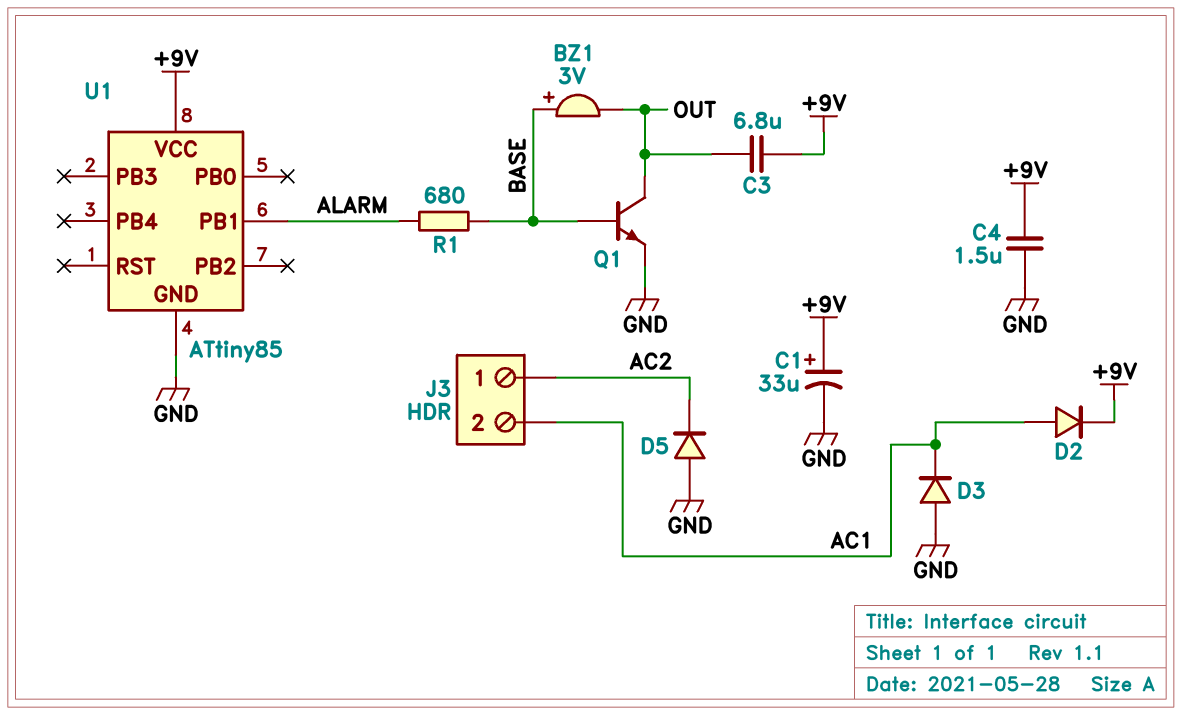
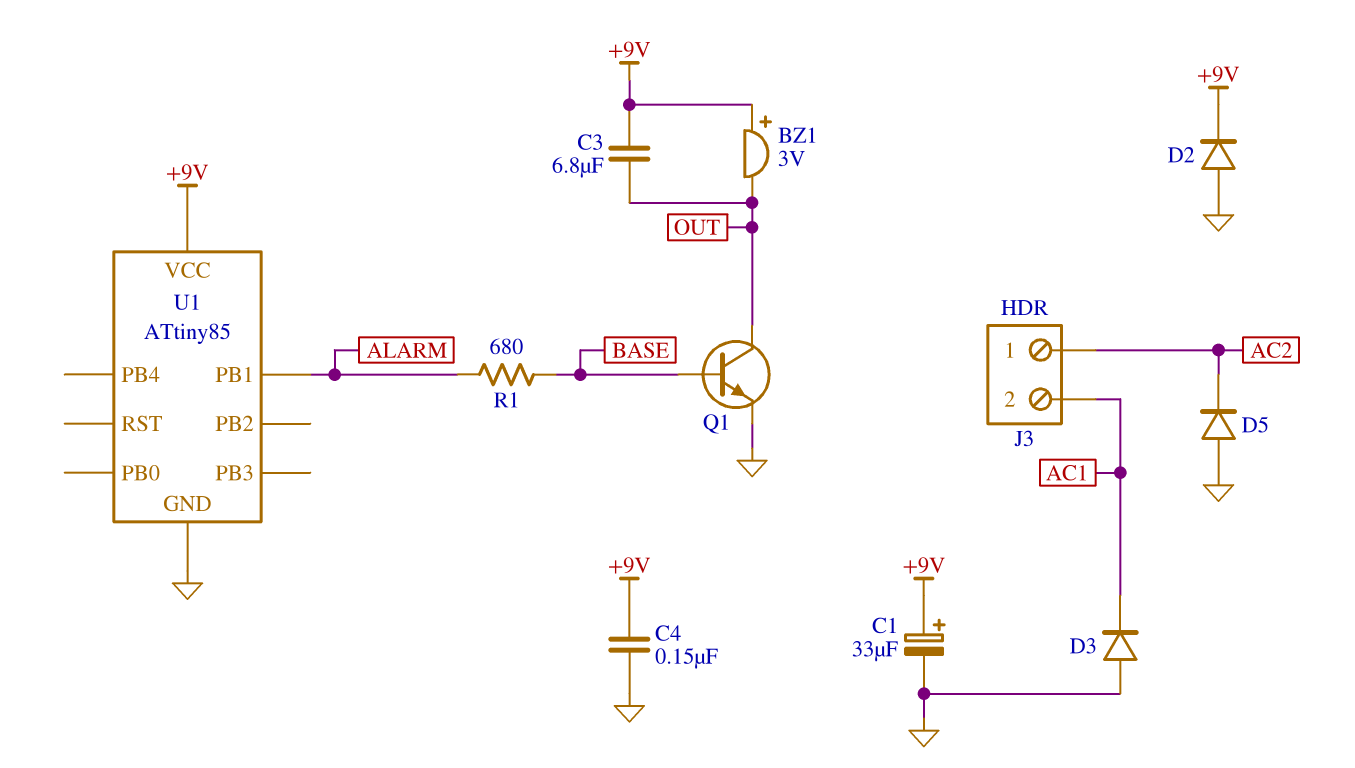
BZ1: buzzer 3V (plus BASE, minus OUT) -> buzzer 3V (plus +9V, minus OUT)
C4: 1.5uF (+9V, GND) -> 150nF (+9V, GND)
D2: diode (A AC1, K +9V) -> diode (A GND, K +9V)

